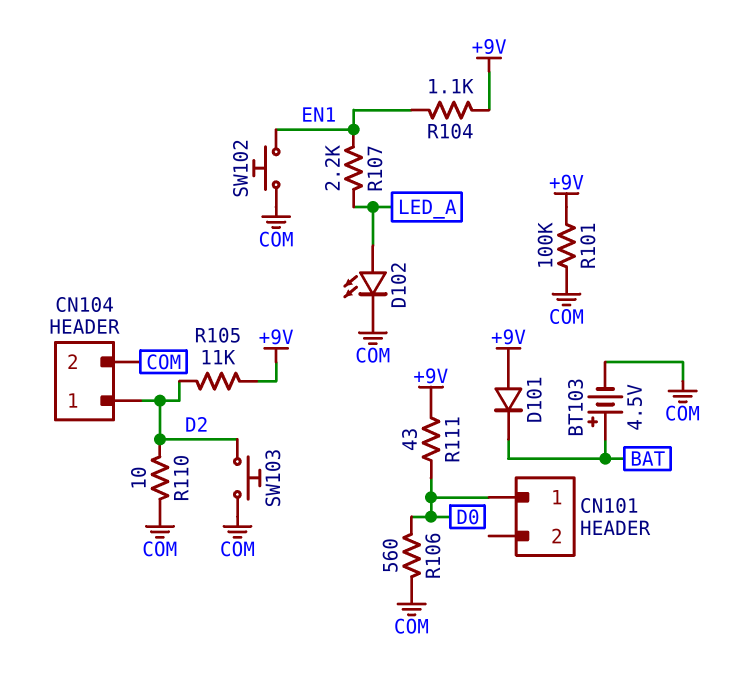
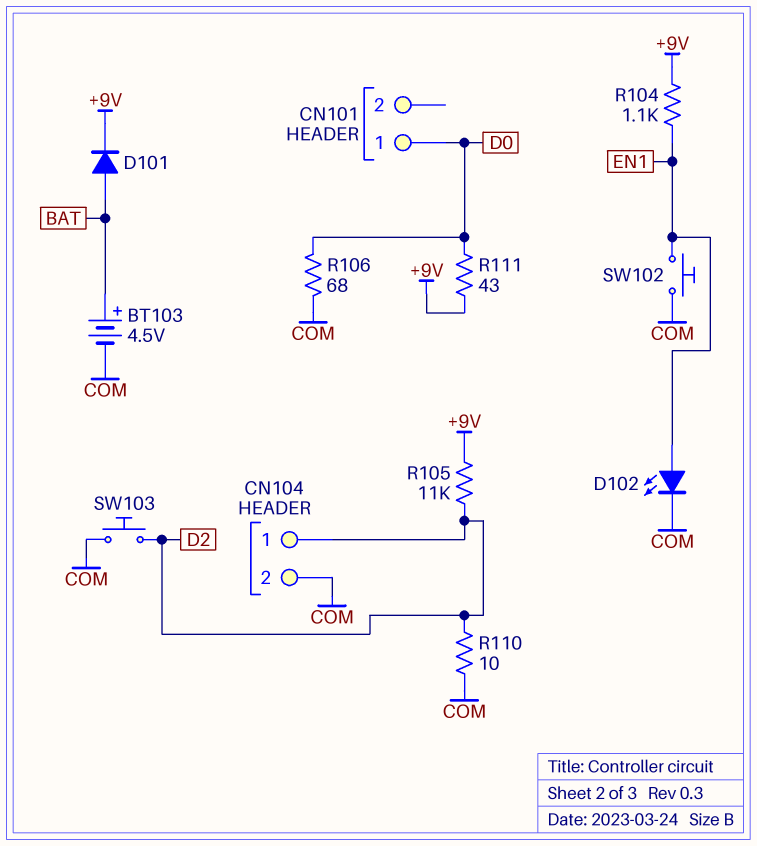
D101: diode (A +9V, K BAT) -> diode (A BAT, K +9V)
D102: LED (A LED_A, K COM) -> LED (A EN1, K COM)
R101: 100k (+9V, COM) -> none
R106: 560 (COM, D0) -> 68 (COM, D0)
R107: 2.2k (EN1, LED_A) -> none

